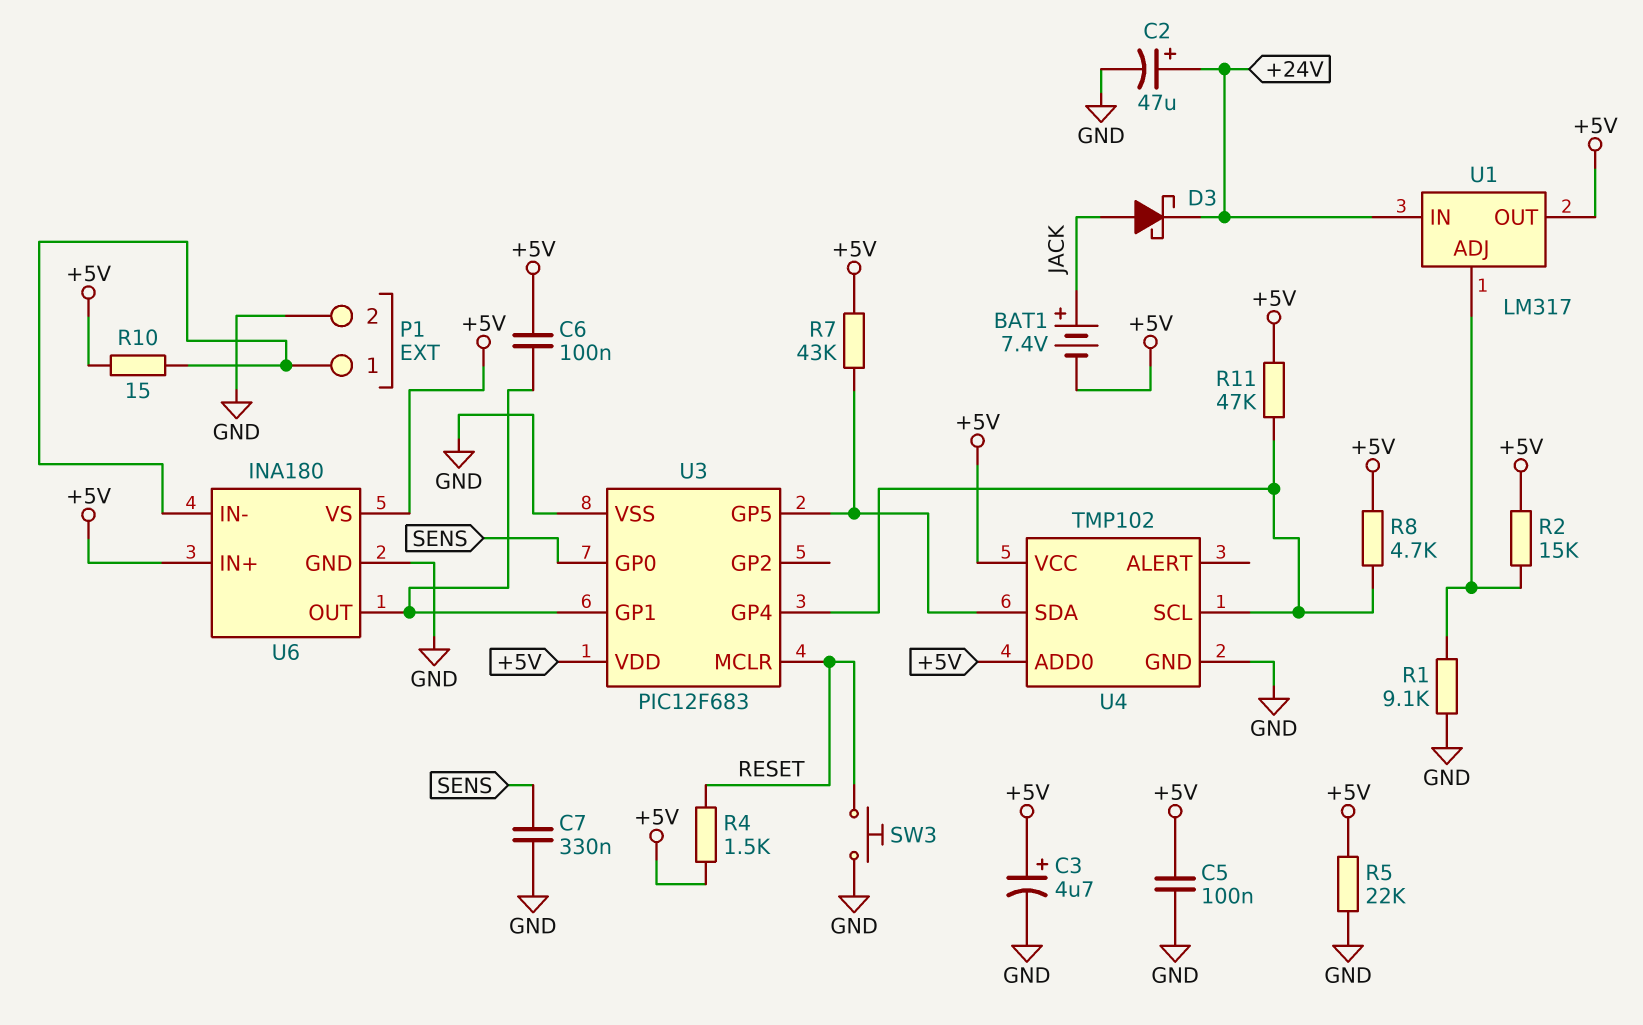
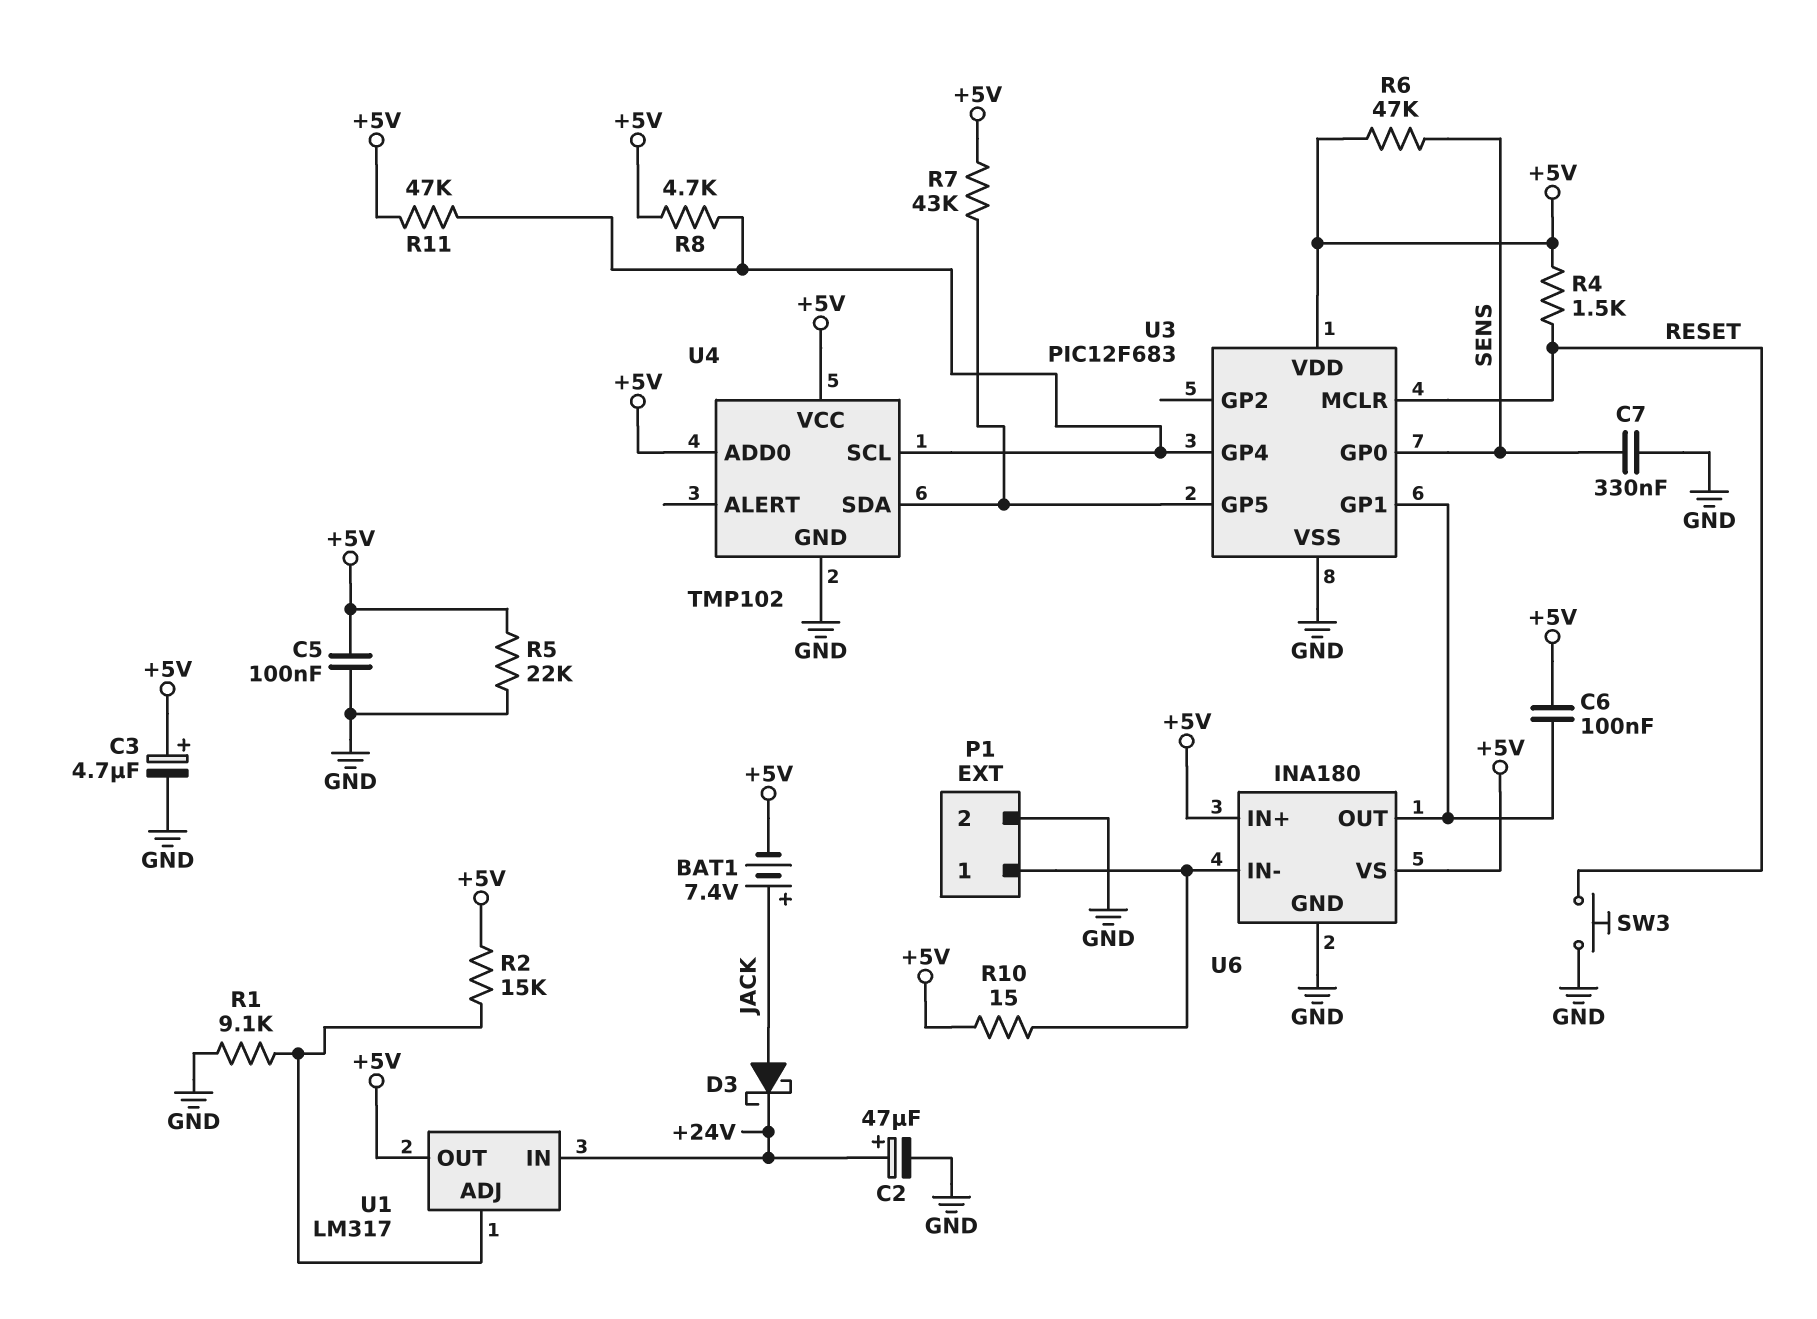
R6: none -> 47k (+5V, SENS)

